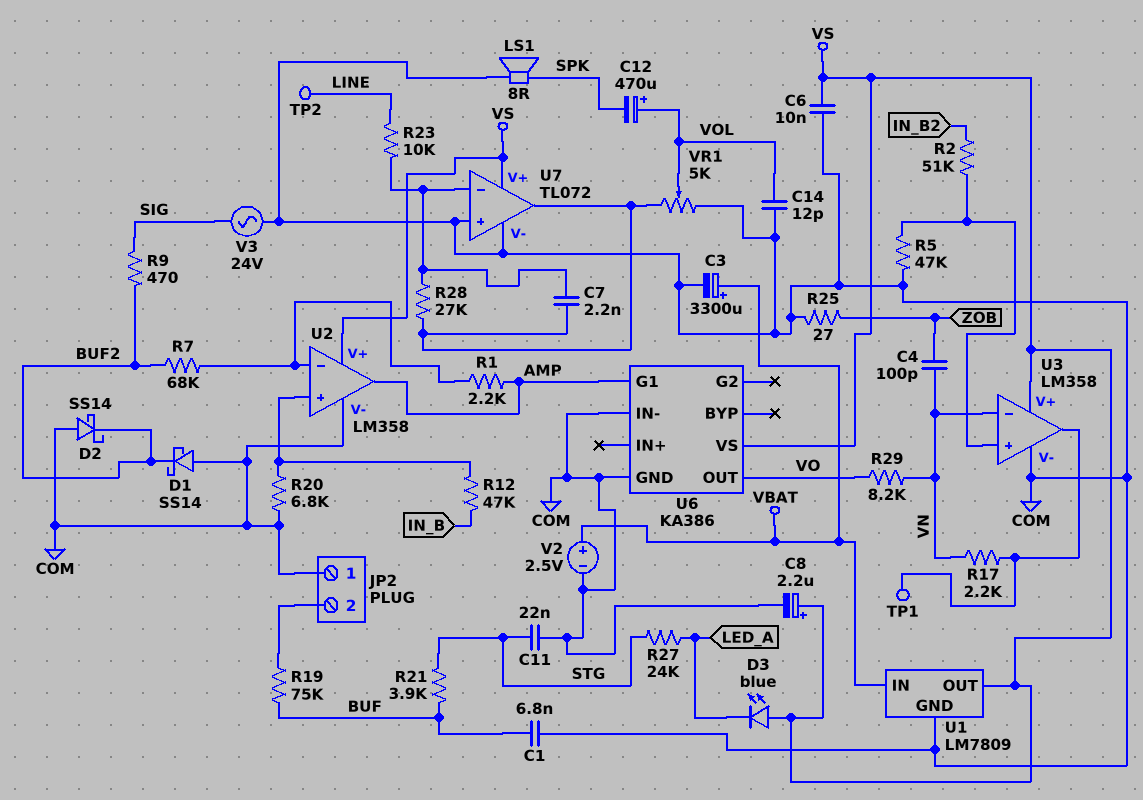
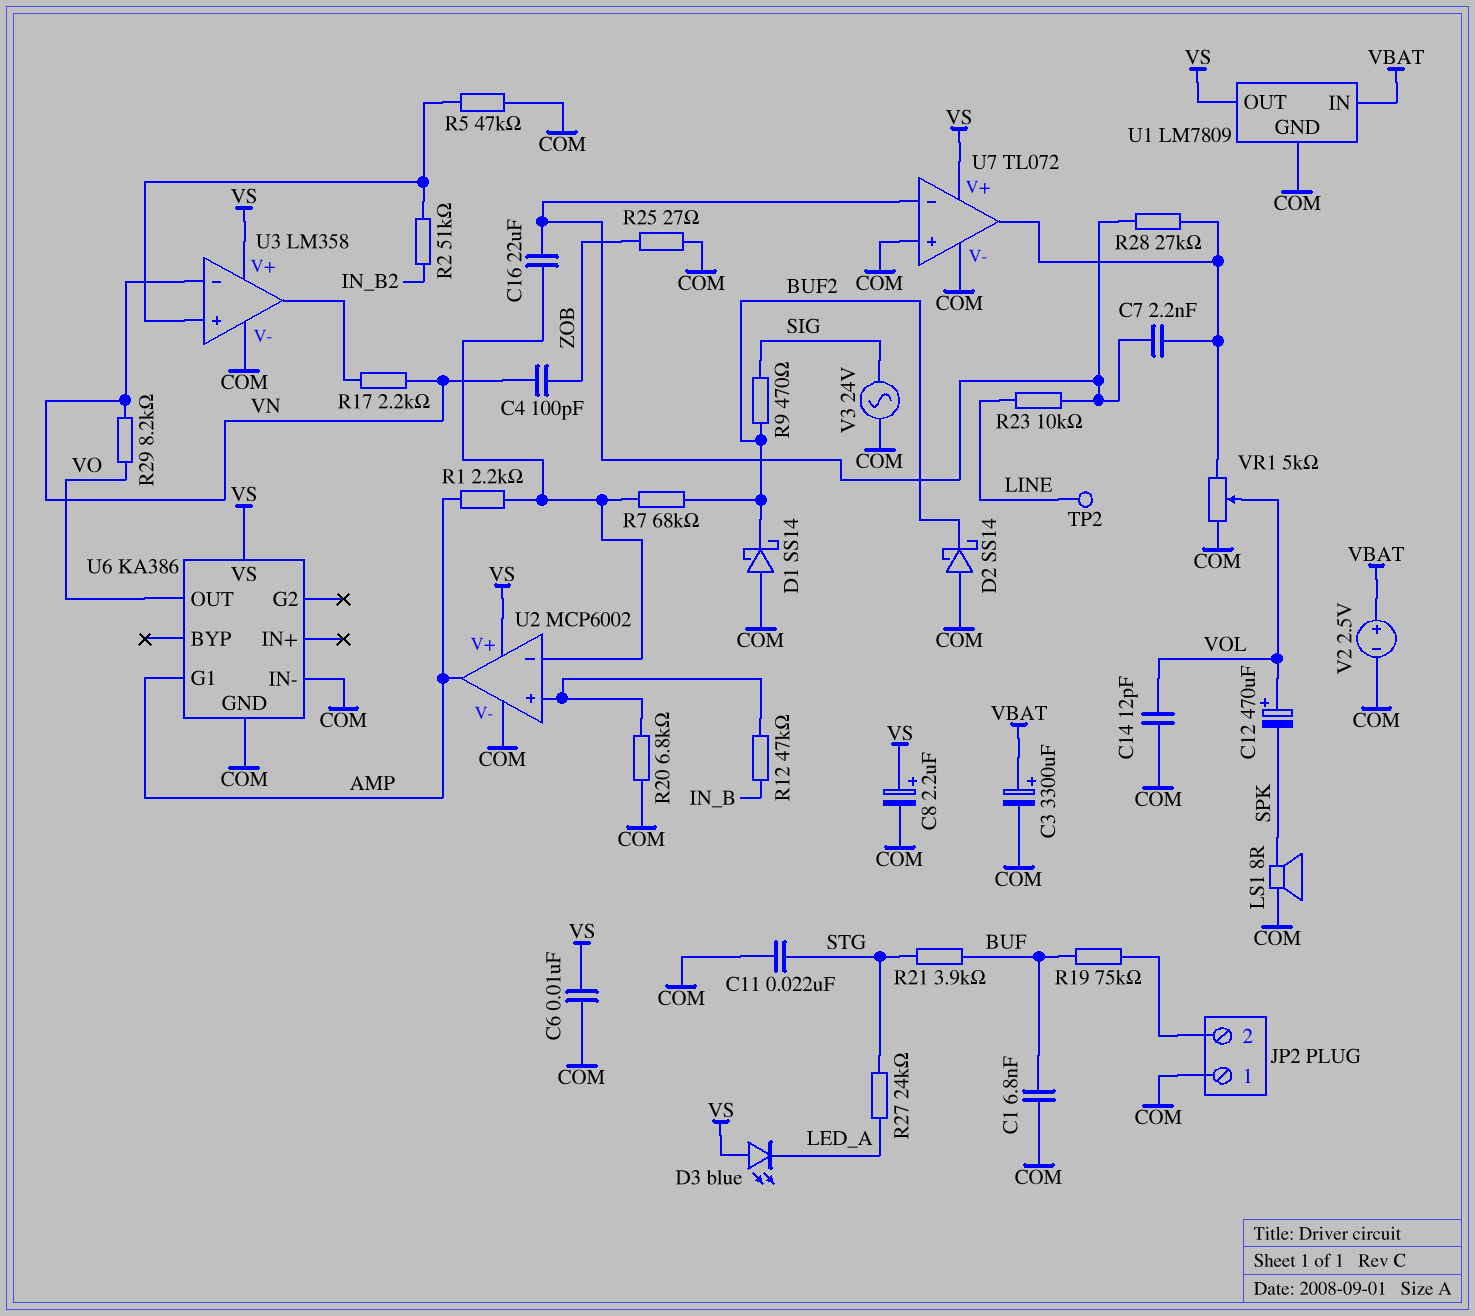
C16: none -> 22uF (U2/in-, U7/in-)
TP1: test point (U3/out) -> none
U2: LM358 -> MCP6002

